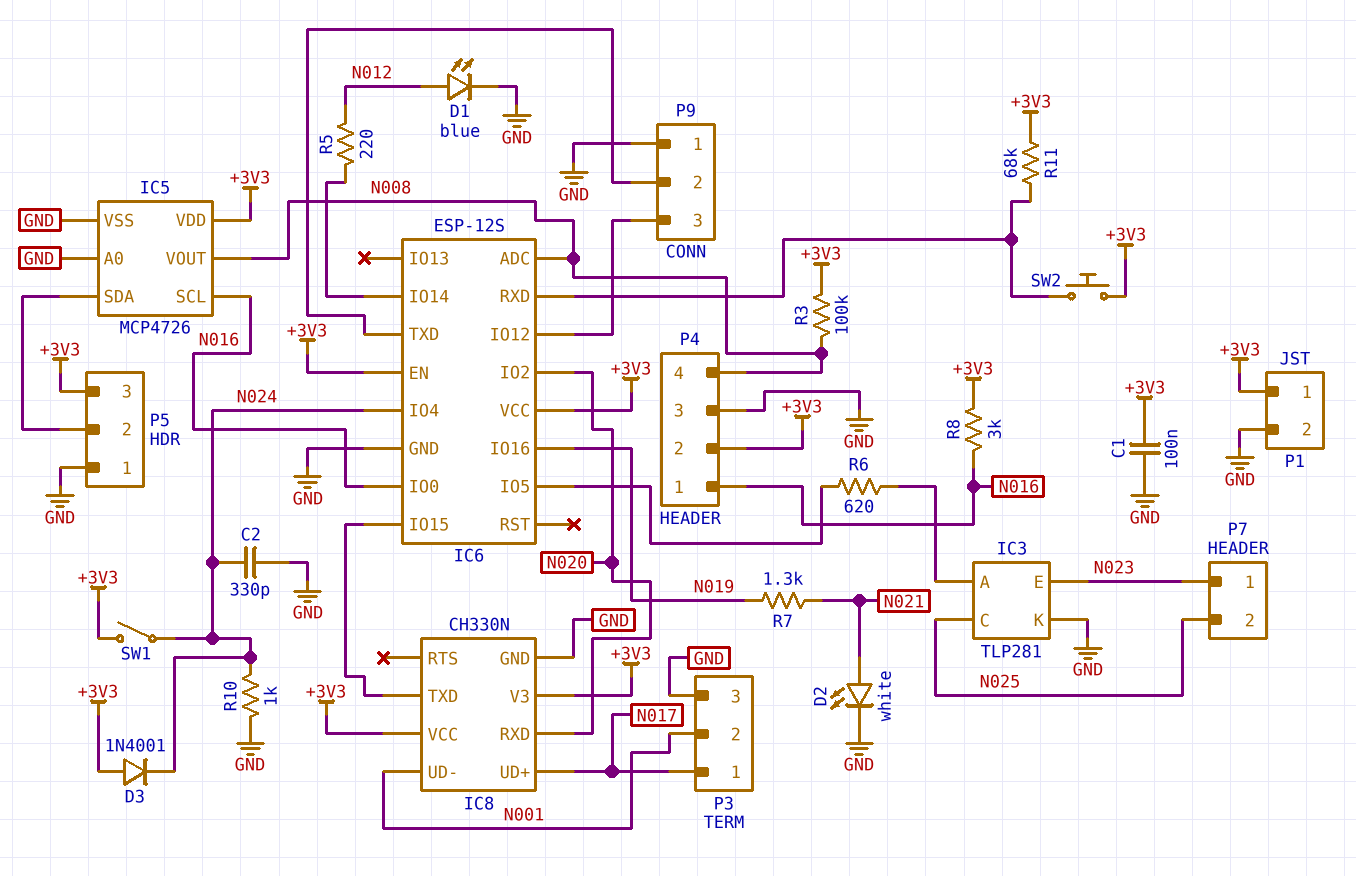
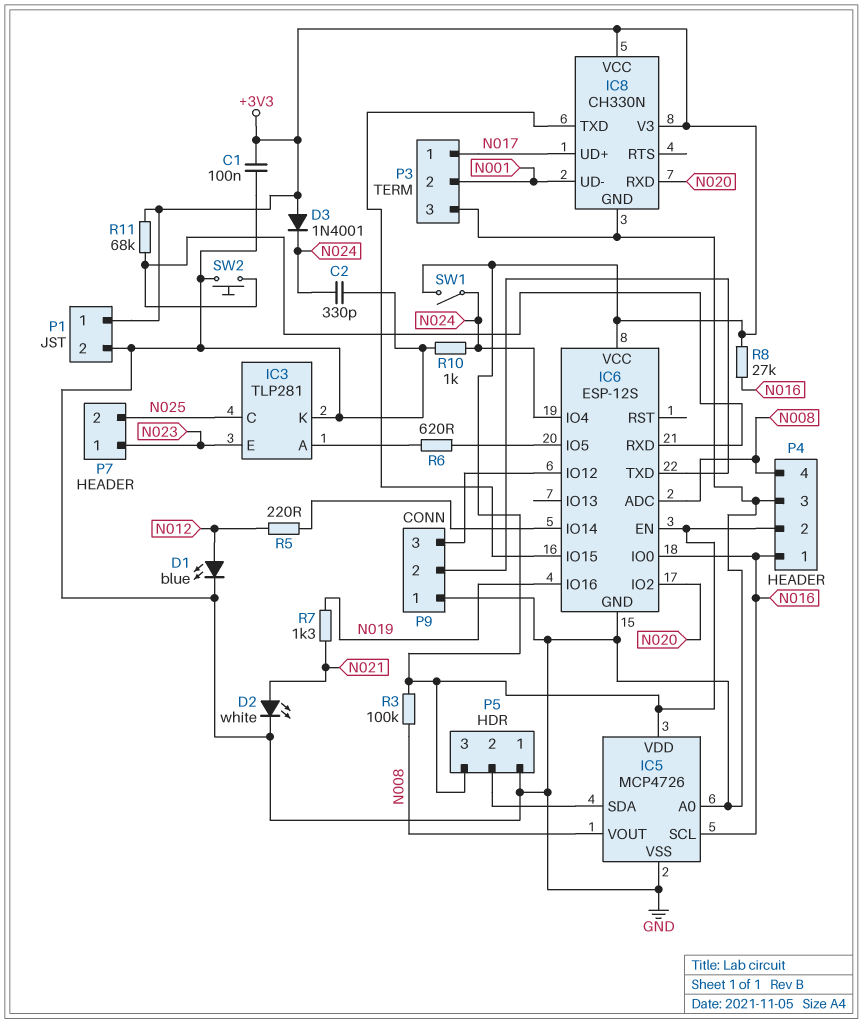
R8: 3k (+3V3, N016) -> 27k (+3V3, N016)
SW2: button (+3V3, IC6/RXD) -> button (GND, IC6/RXD)

